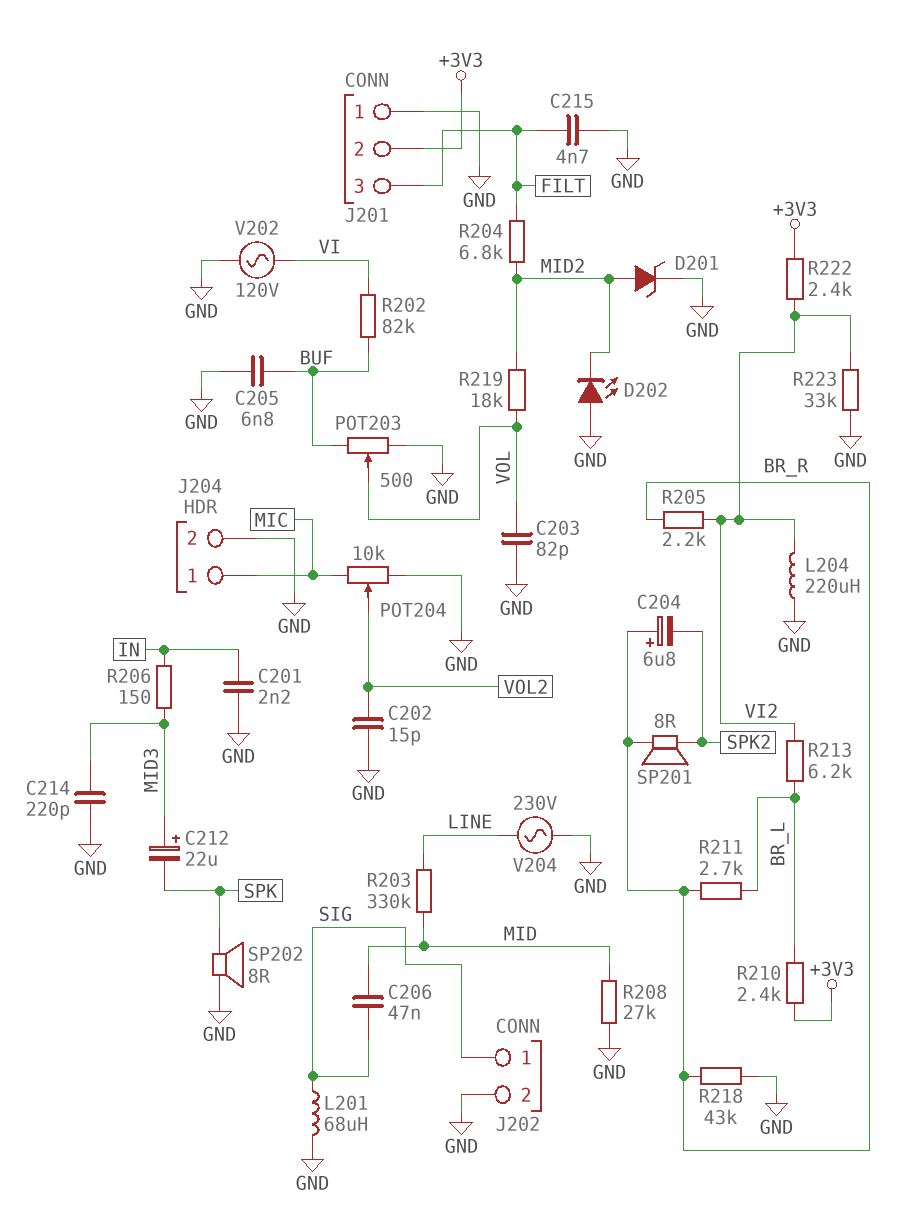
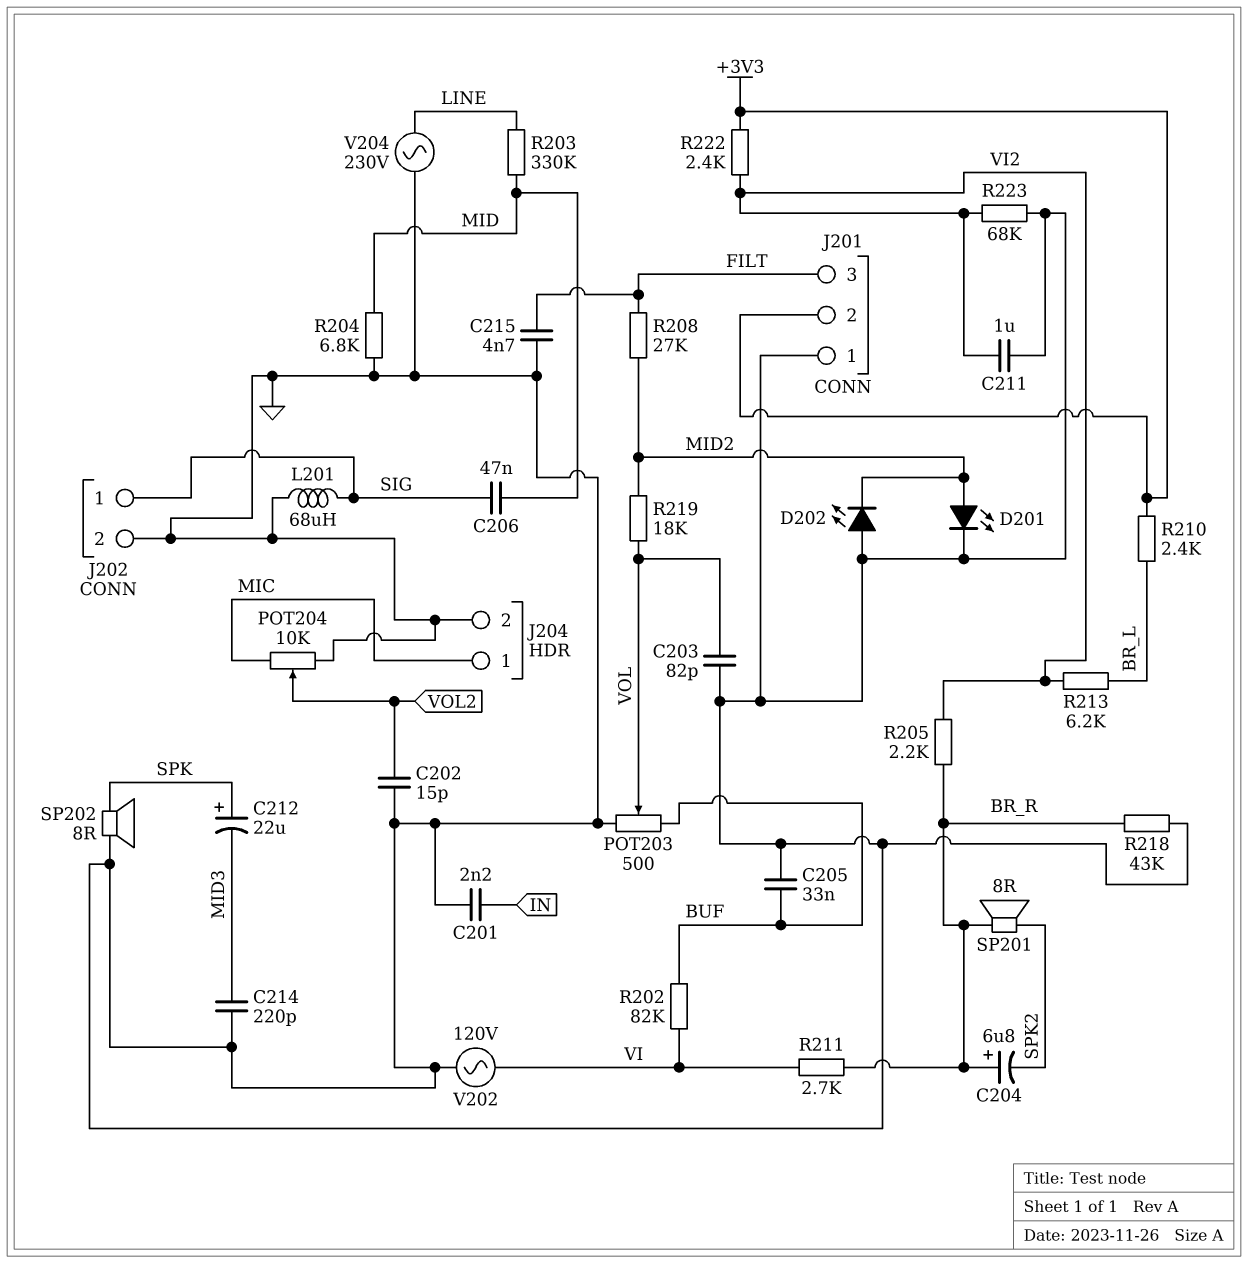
C205: 6.8nF (BUF, GND) -> 33nF (BUF, GND)
C211: none -> 1uF (GND, VI2)
C212: 22uF (plus MID3, minus SPK) -> 22uF (plus SPK, minus MID3)
D201: zener (A MID2, K GND) -> LED (A MID2, K GND)
L204: 220uH (GND, VI2) -> none
R204: 6.8k (FILT, MID2) -> 6.8k (GND, MID)
R206: 150 (IN, MID3) -> none
R208: 27k (GND, MID) -> 27k (FILT, MID2)
R211: 2.7k (BR_L, BR_R) -> 2.7k (BR_R, VI)
R223: 33k (GND, VI2) -> 68k (GND, VI2)

